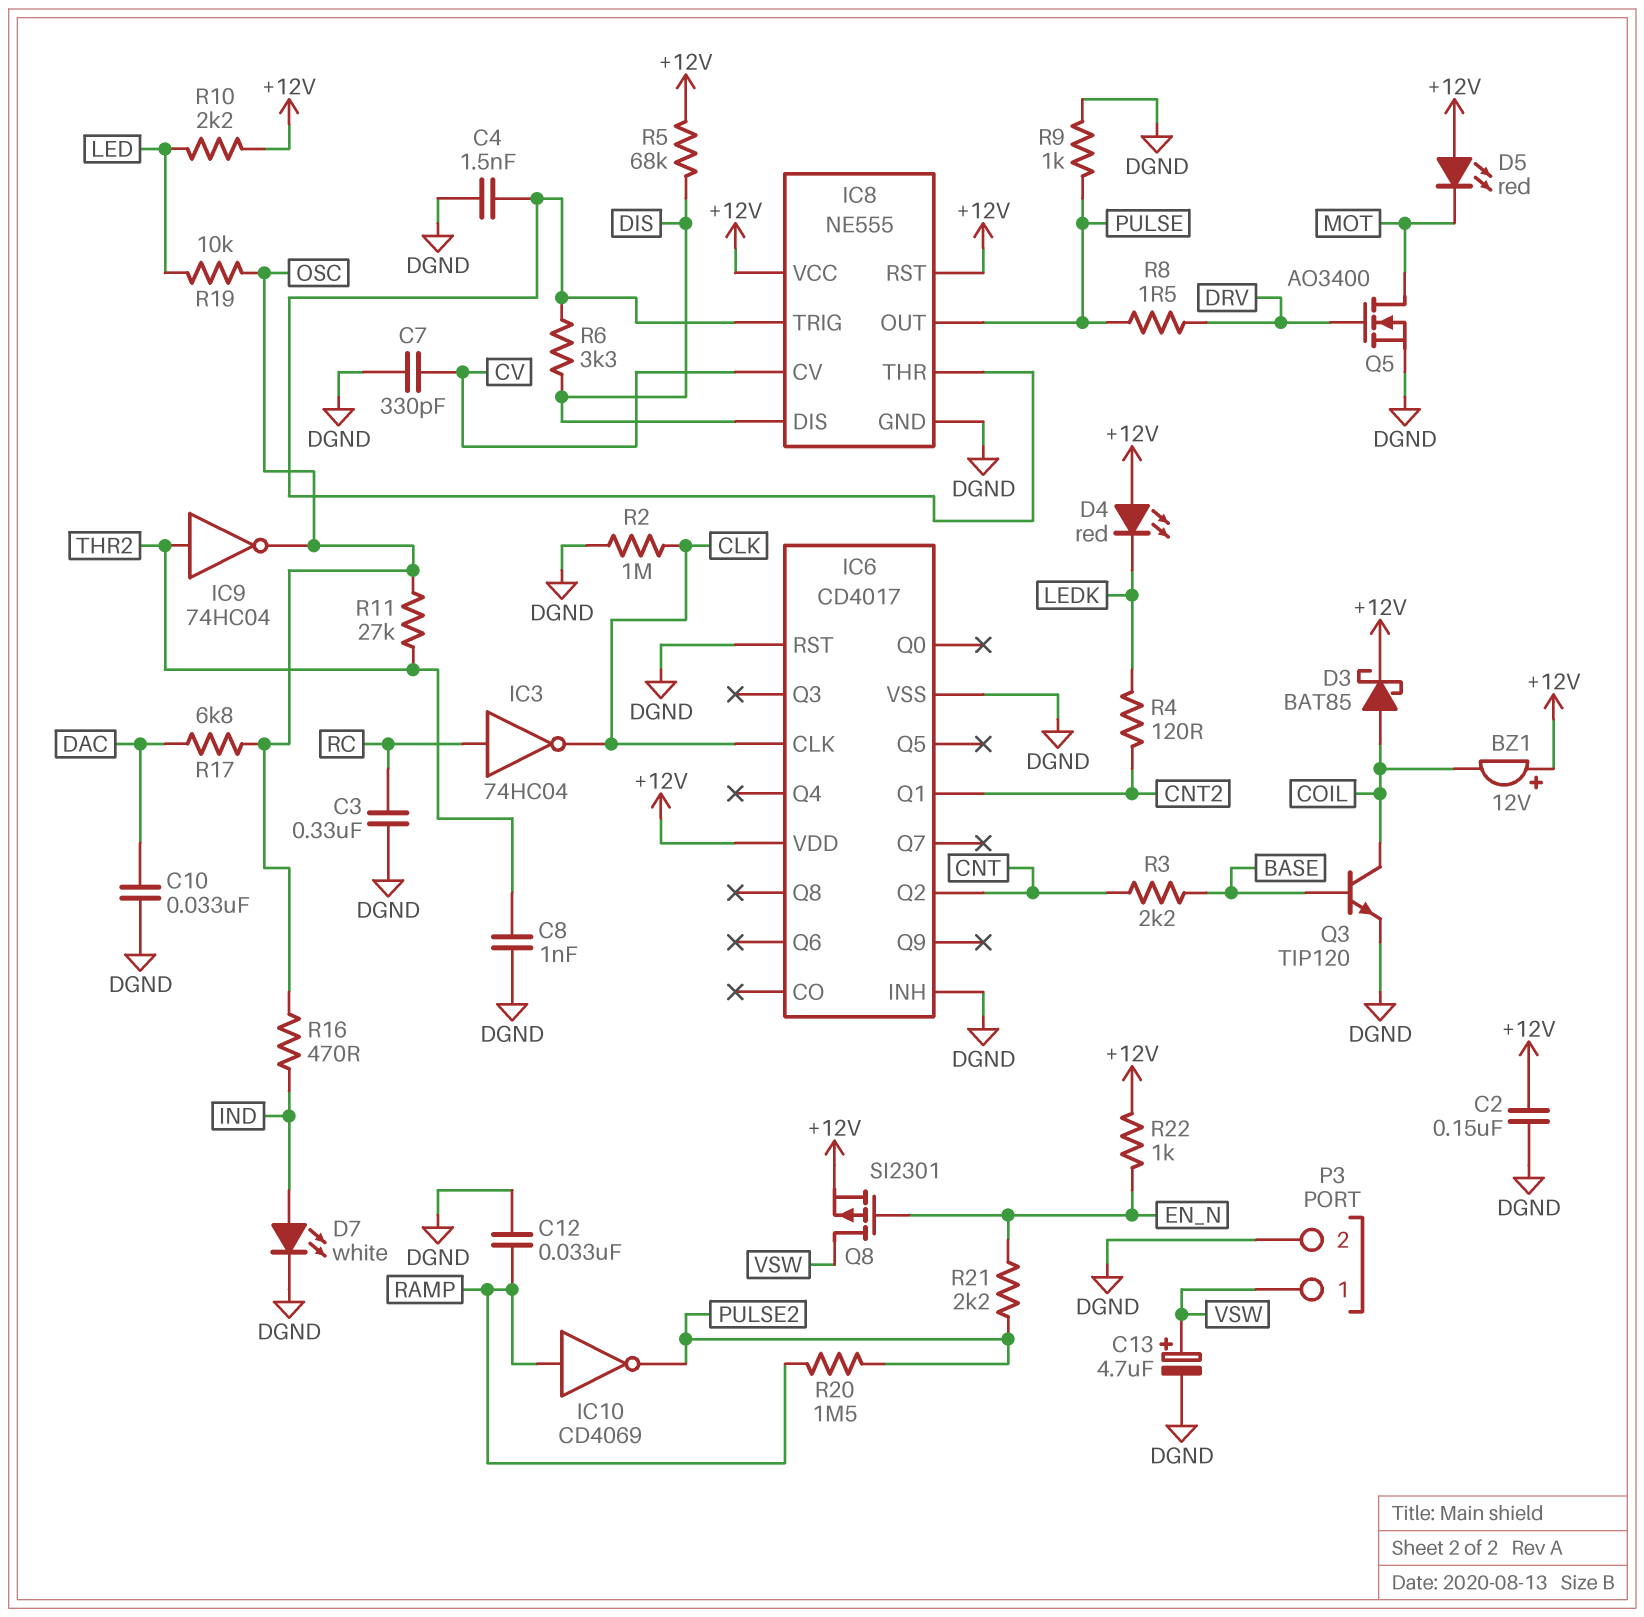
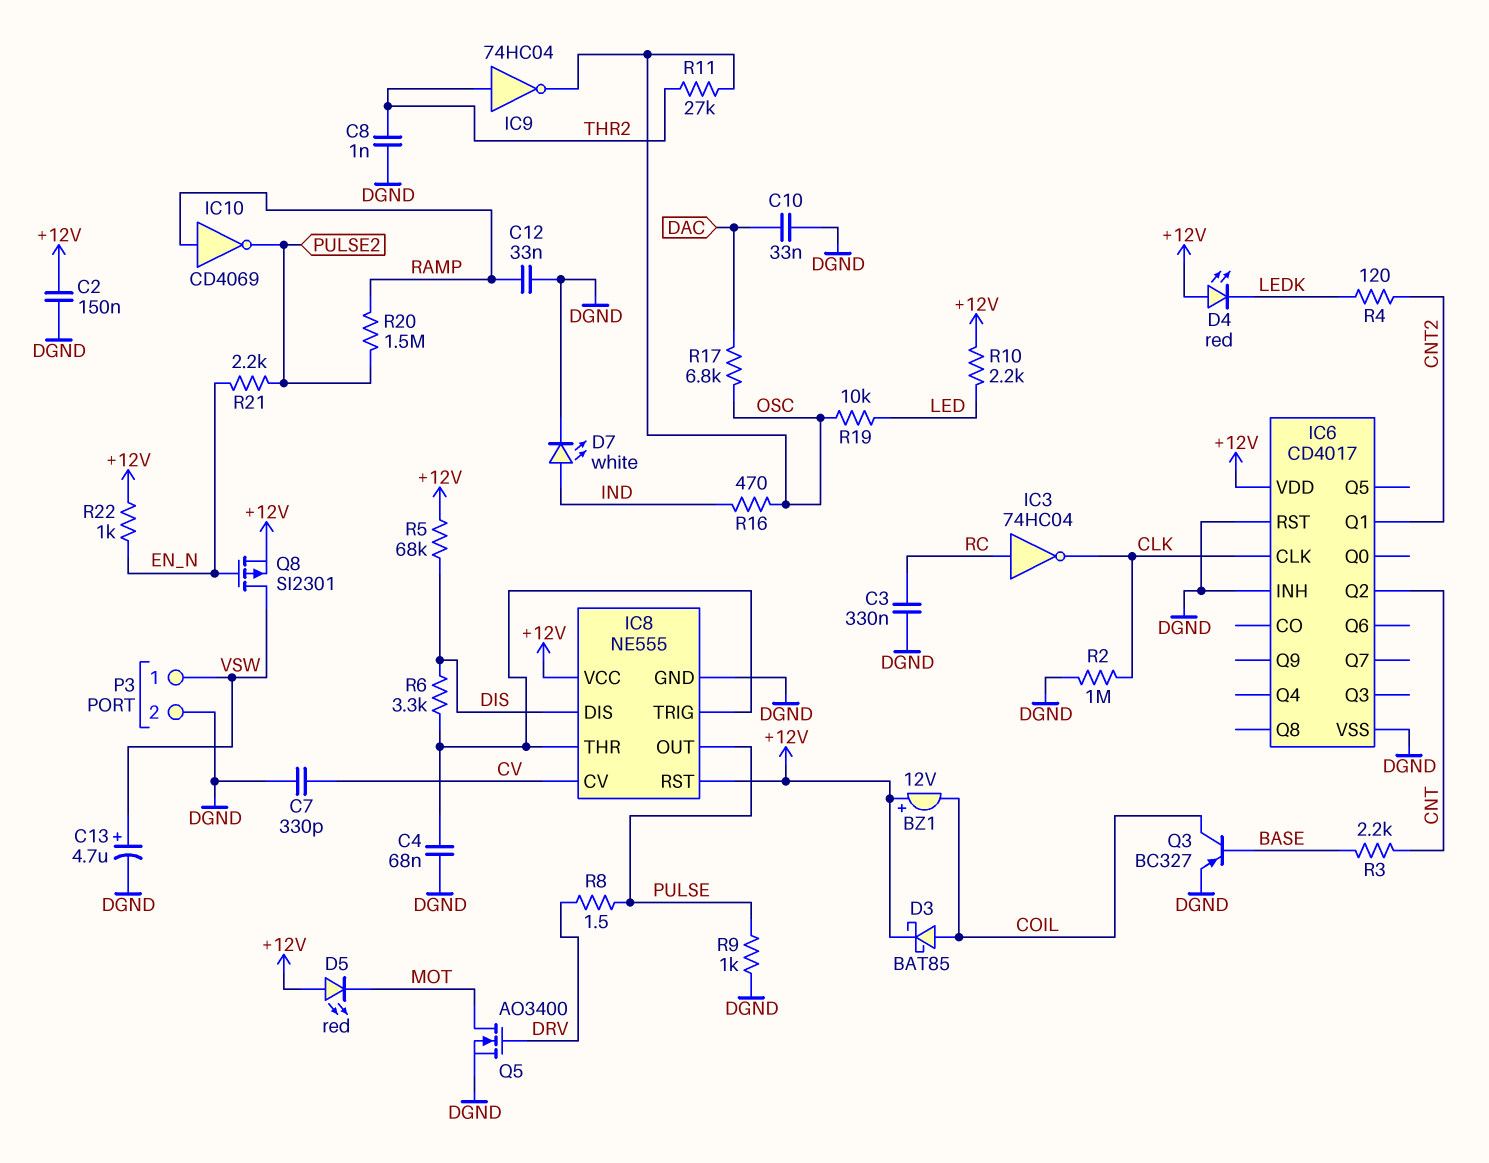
C4: 1.5nF (DGND, IC8/THR) -> 68nF (DGND, IC8/THR)
Q3: NPN TIP120 (B BASE, C COIL, E DGND) -> PNP BC327 (B BASE, C COIL, E DGND)

